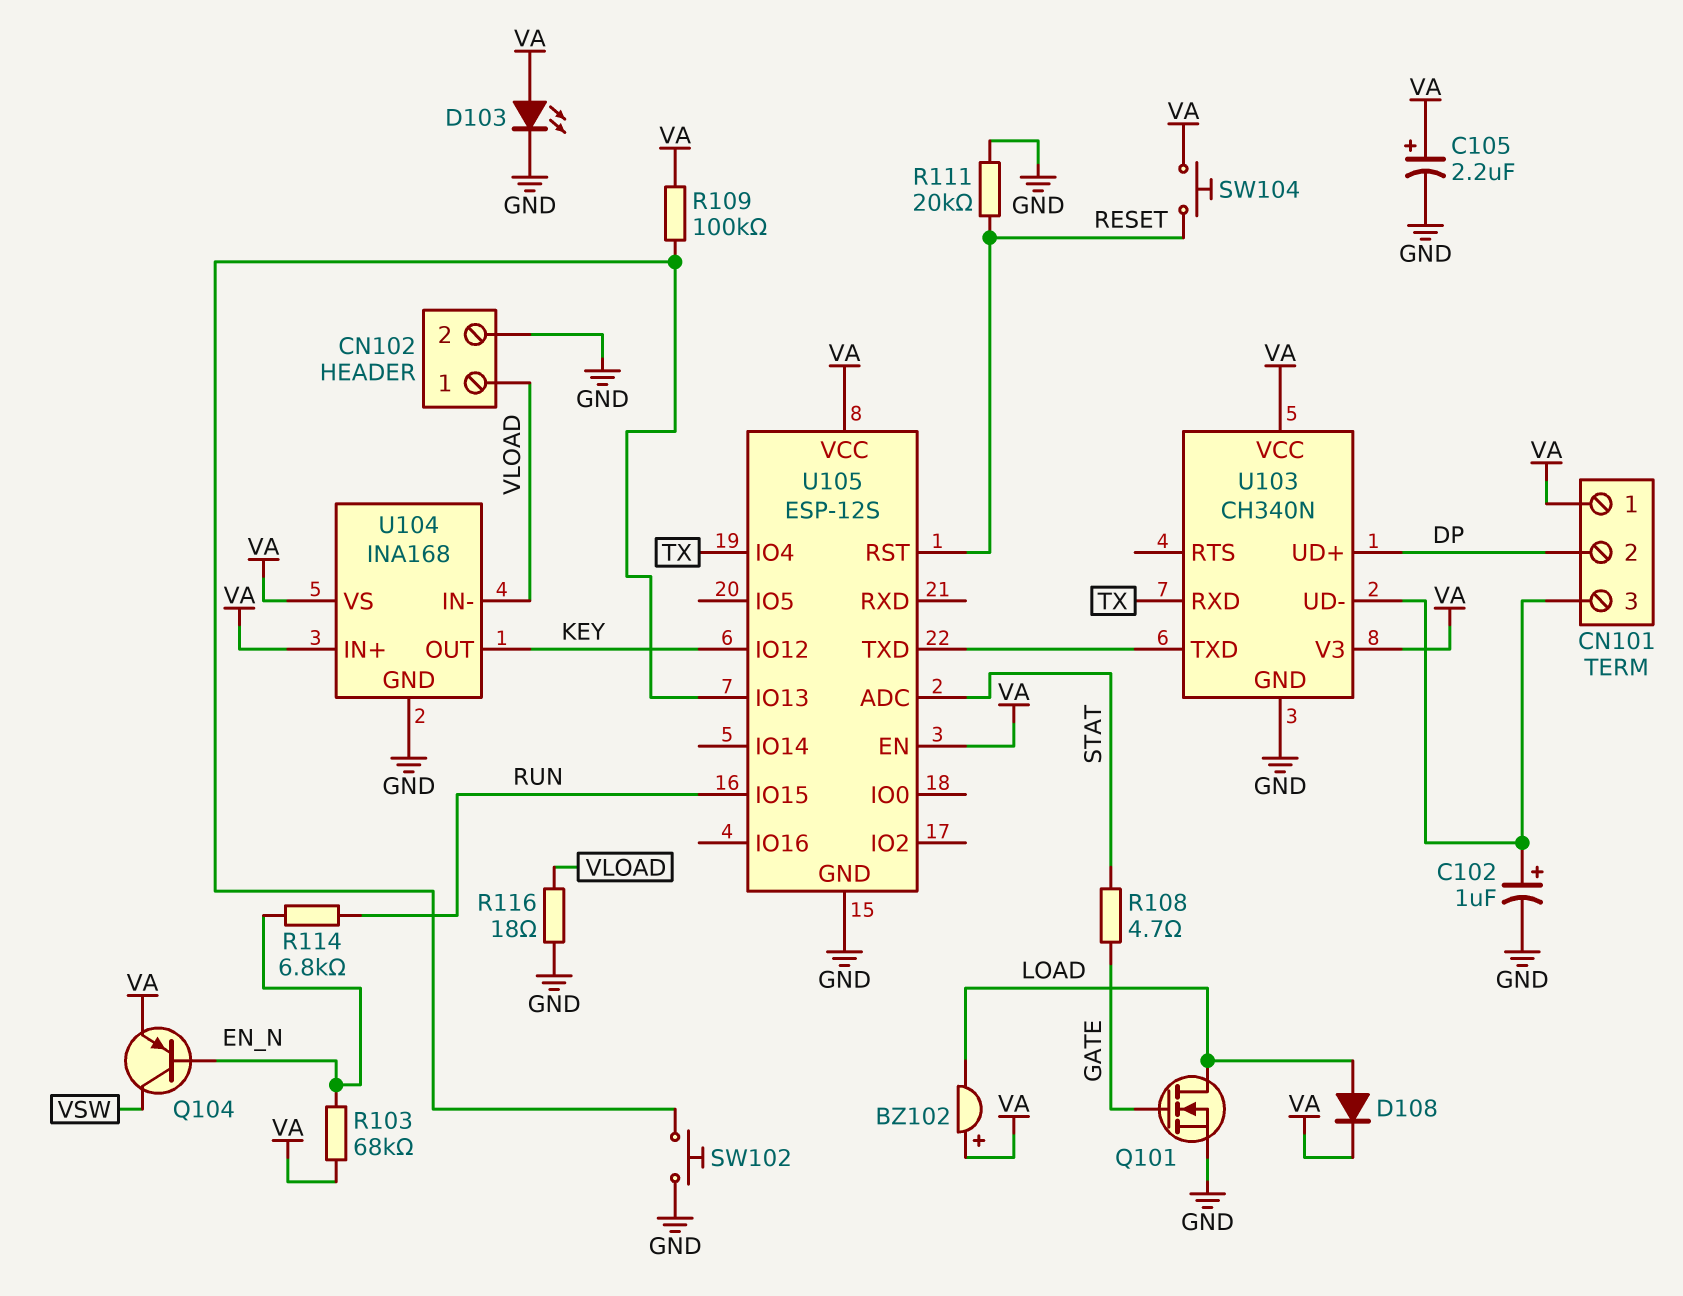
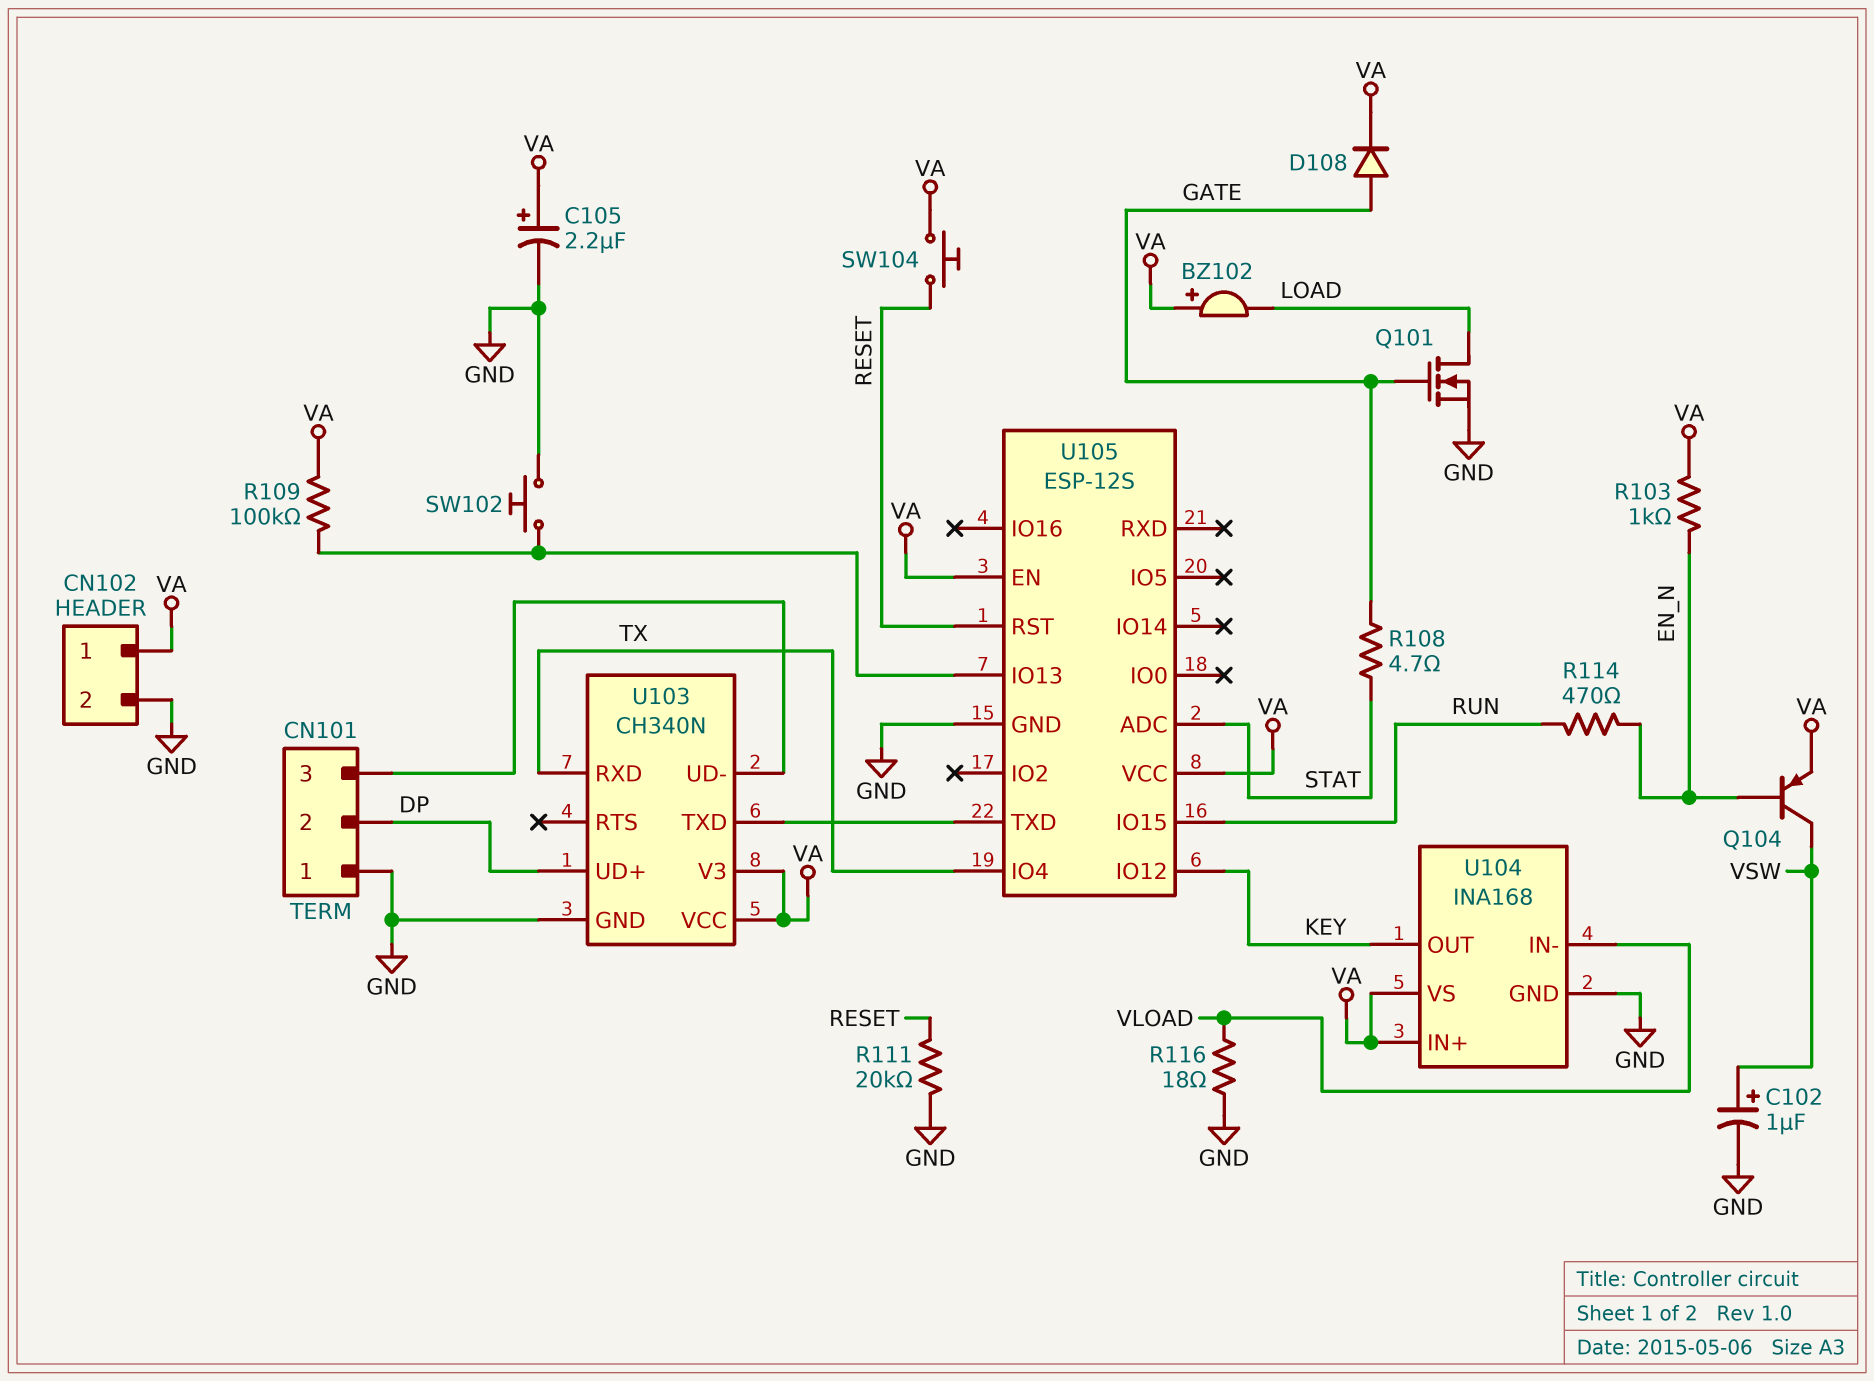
C102: 1uF (plus CN101/3, minus GND) -> 1uF (plus VSW, minus GND)
CN101 pin 1: VA -> GND
CN102 pin 1: VLOAD -> VA
D103: LED (A VA, K GND) -> none
D108: diode (A LOAD, K VA) -> diode (A GATE, K VA)
R103: 68k (EN_N, VA) -> 1k (EN_N, VA)
R114: 6.8k (EN_N, RUN) -> 470 (EN_N, RUN)

